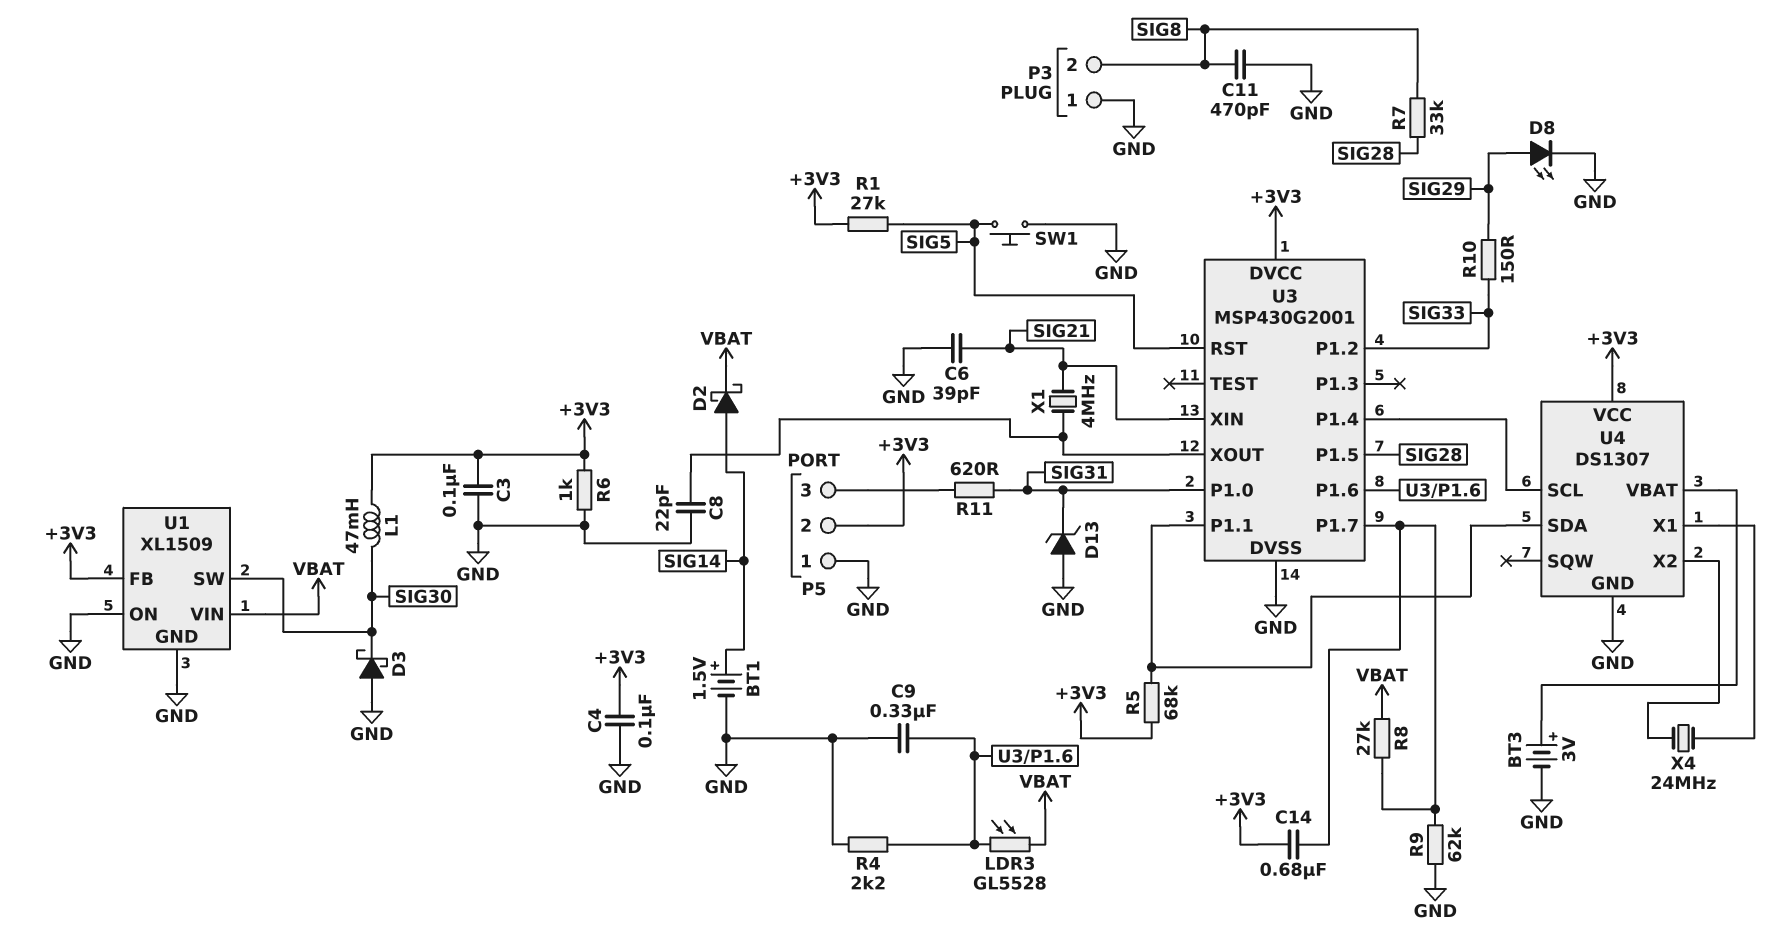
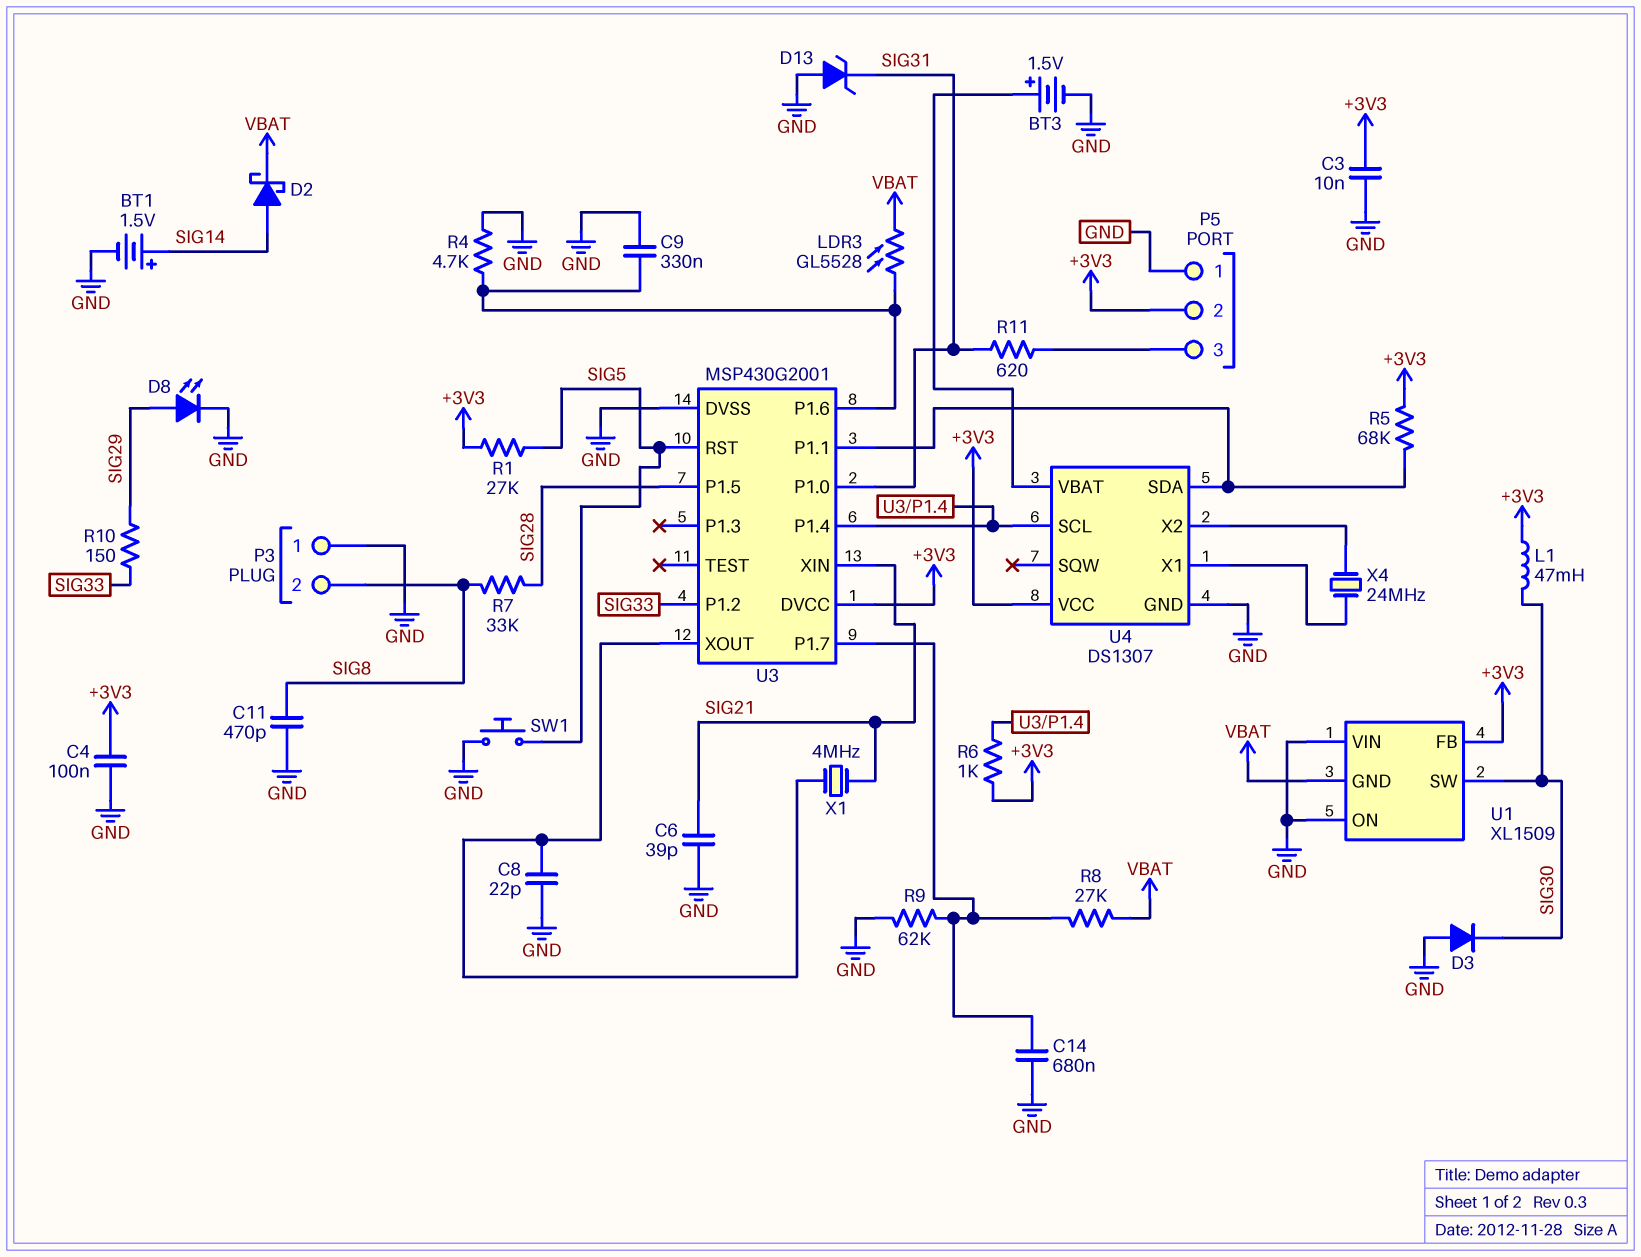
BT3: 3V (plus U4/VBAT, minus GND) -> 1.5V (plus U4/VBAT, minus GND)
C3: 100nF (+3V3, GND) -> 10nF (+3V3, GND)
C14: 680nF (+3V3, U3/P1.7) -> 680nF (GND, U3/P1.7)
D3: schottky (A GND, K SIG30) -> diode (A GND, K SIG30)
R4: 2.2k (GND, U3/P1.6) -> 4.7k (GND, U3/P1.6)
R6: 1k (+3V3, GND) -> 1k (+3V3, U3/P1.4)
U1 pin GND: GND -> VBAT
U1 pin VIN: VBAT -> GND

